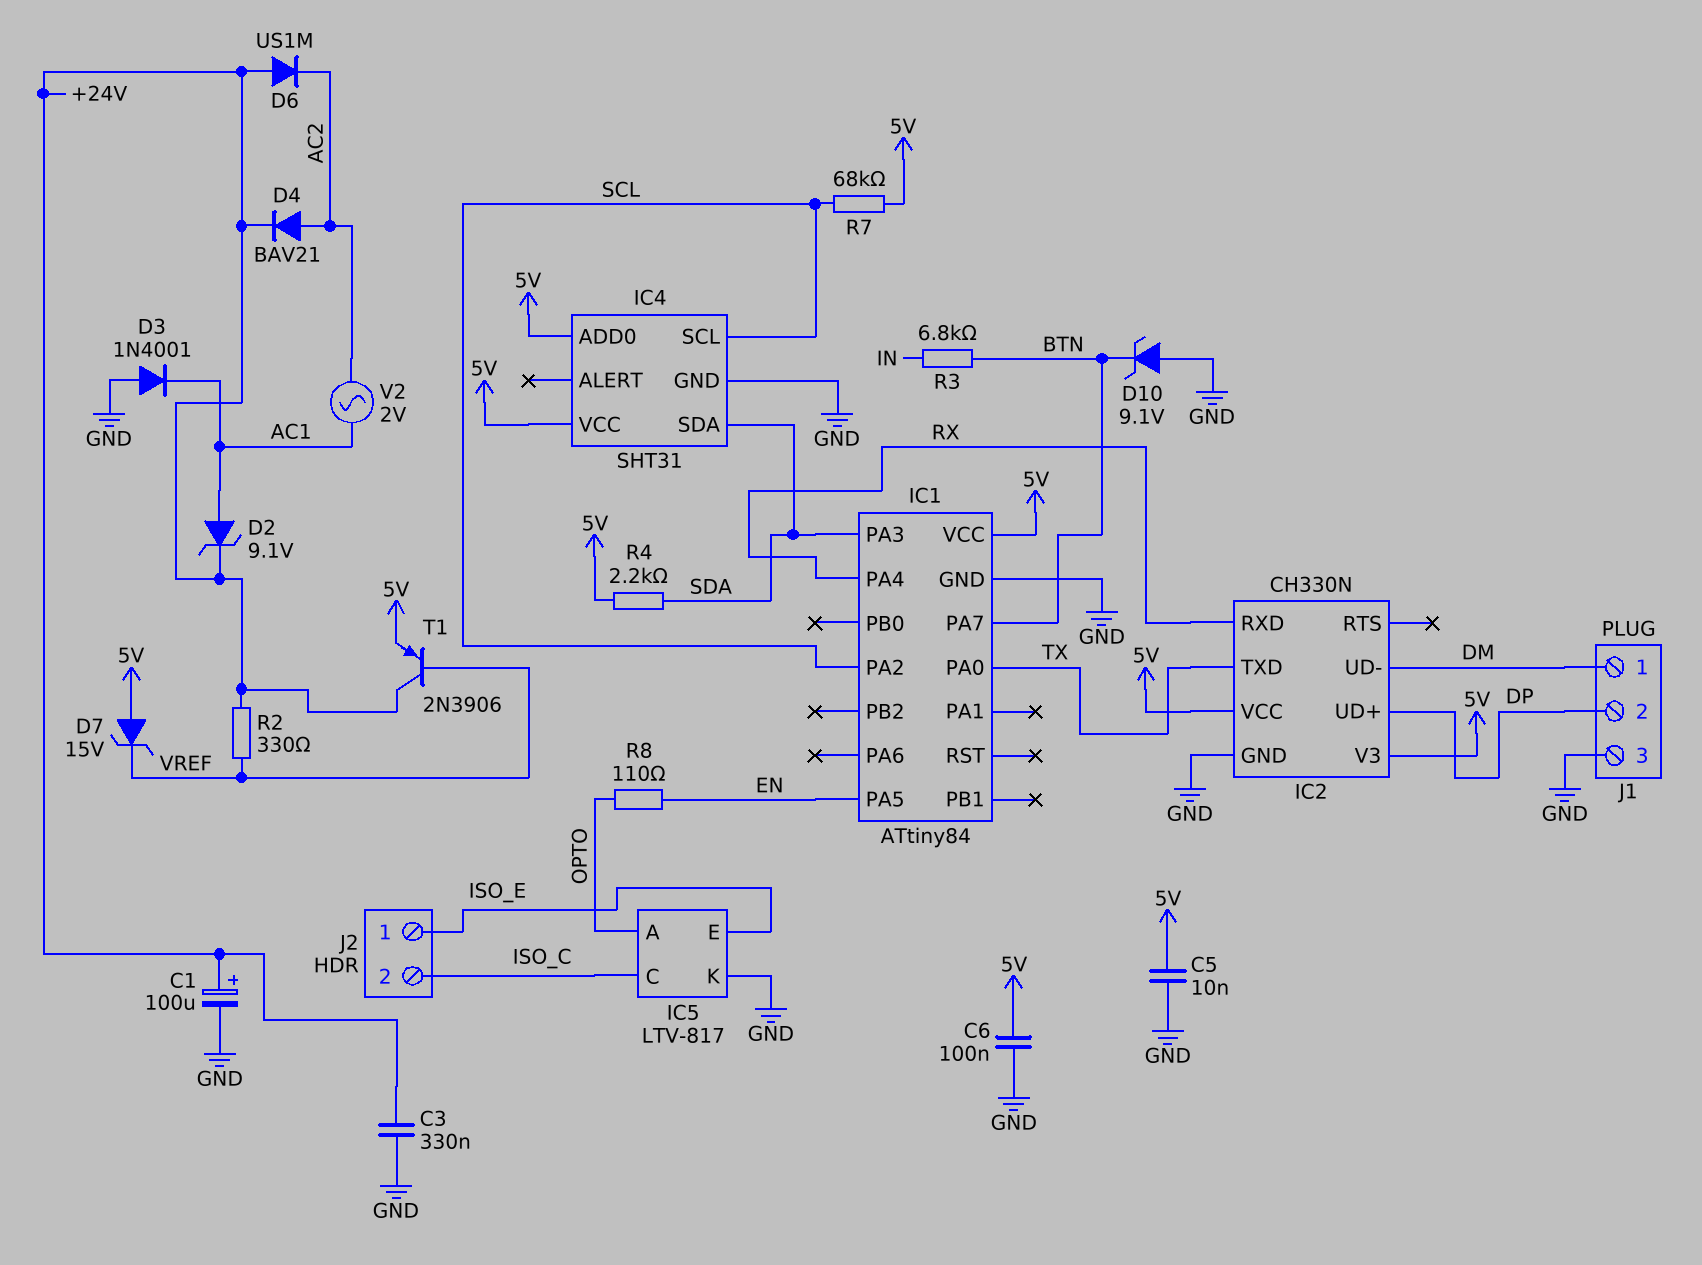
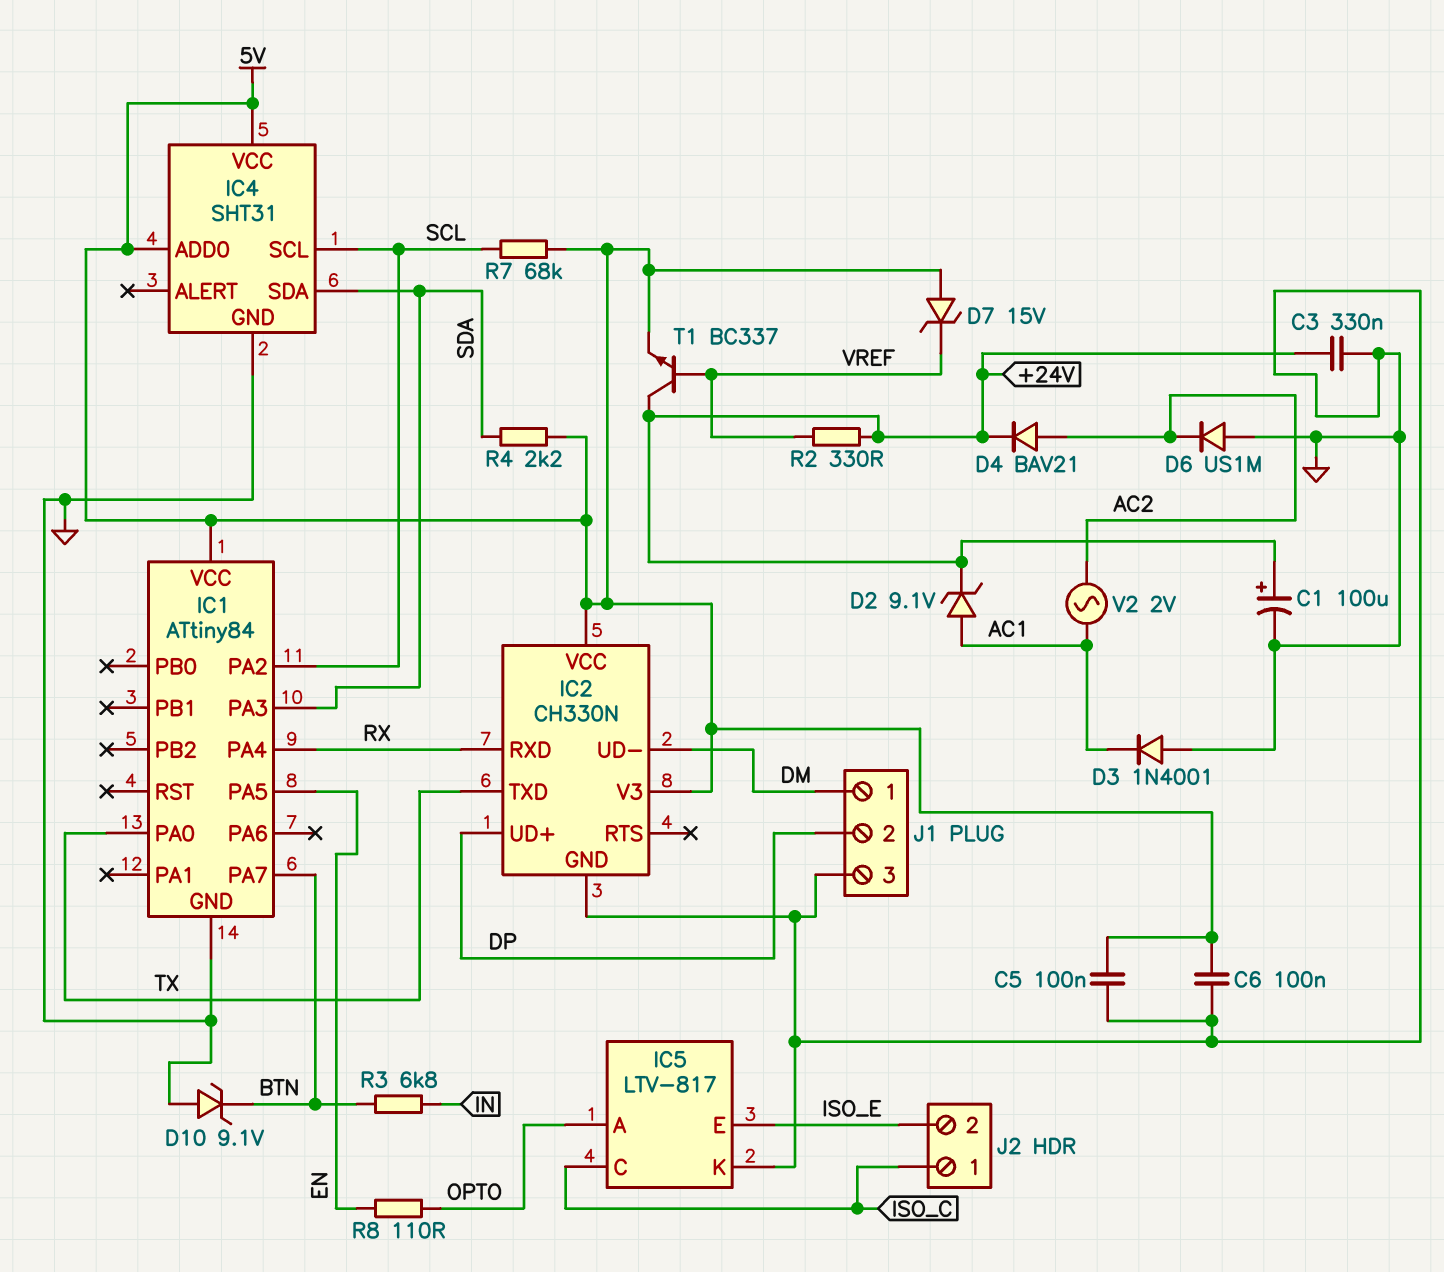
C5: 10nF (5V, GND) -> 100nF (5V, GND)
D6: diode US1M (A +24V, K AC2) -> diode US1M (A GND, K AC2)
J2 pin 1: ISO_E -> ISO_C
J2 pin 2: ISO_C -> ISO_E
T1: PNP 2N3906 (B VREF, C +24V, E 5V) -> NPN BC337 (B VREF, C +24V, E 5V)

